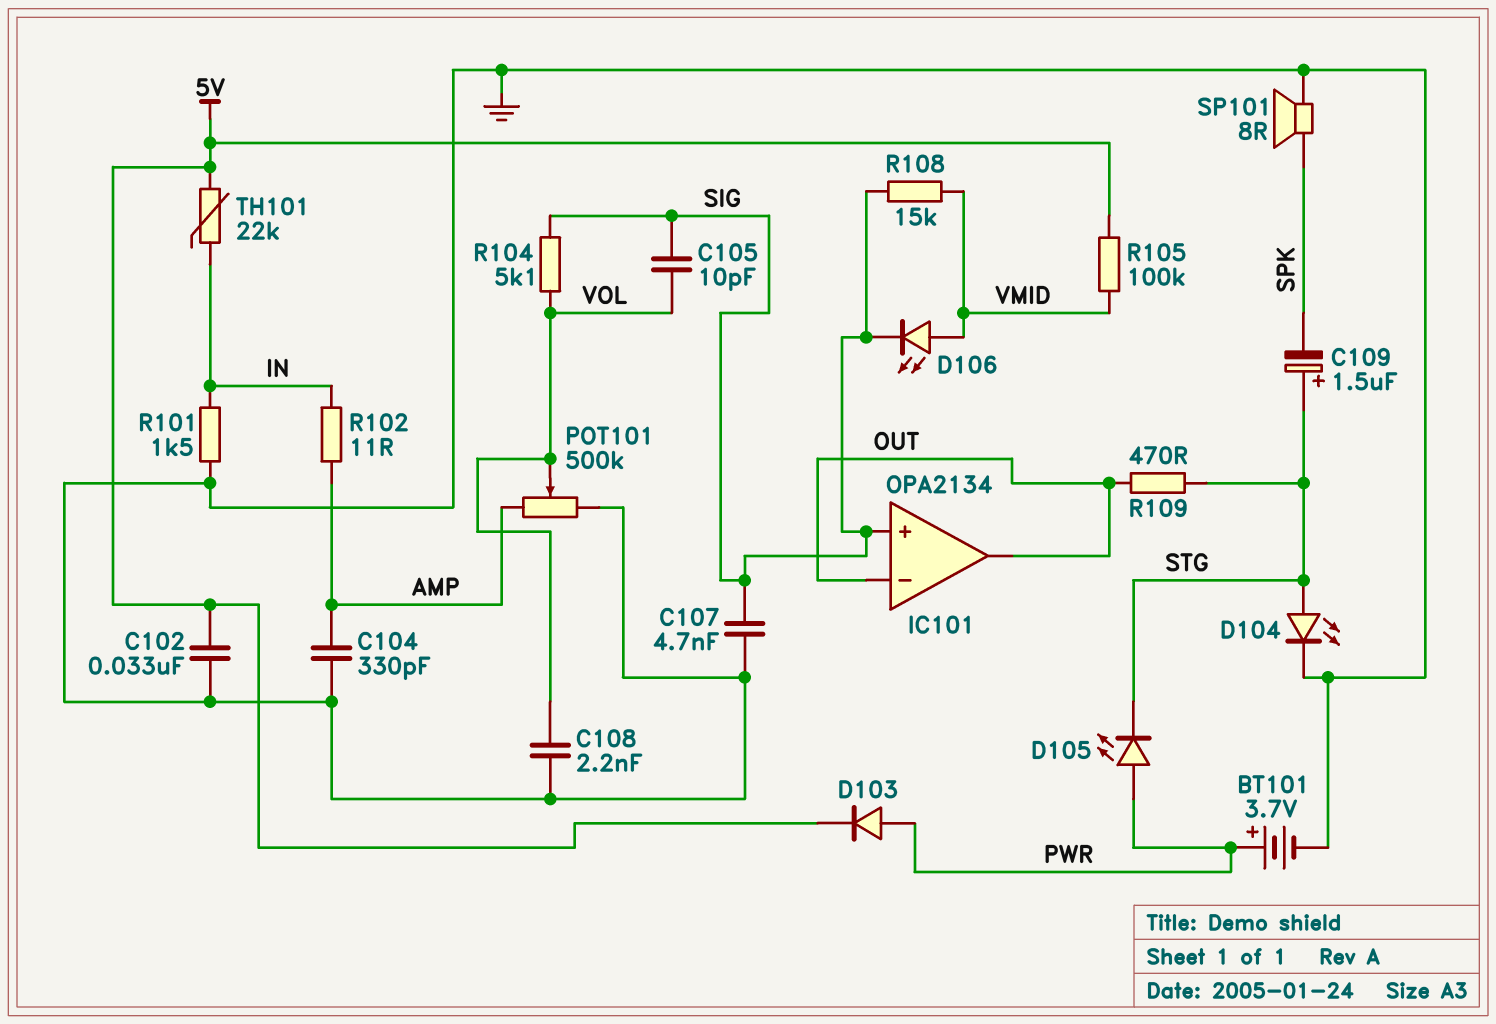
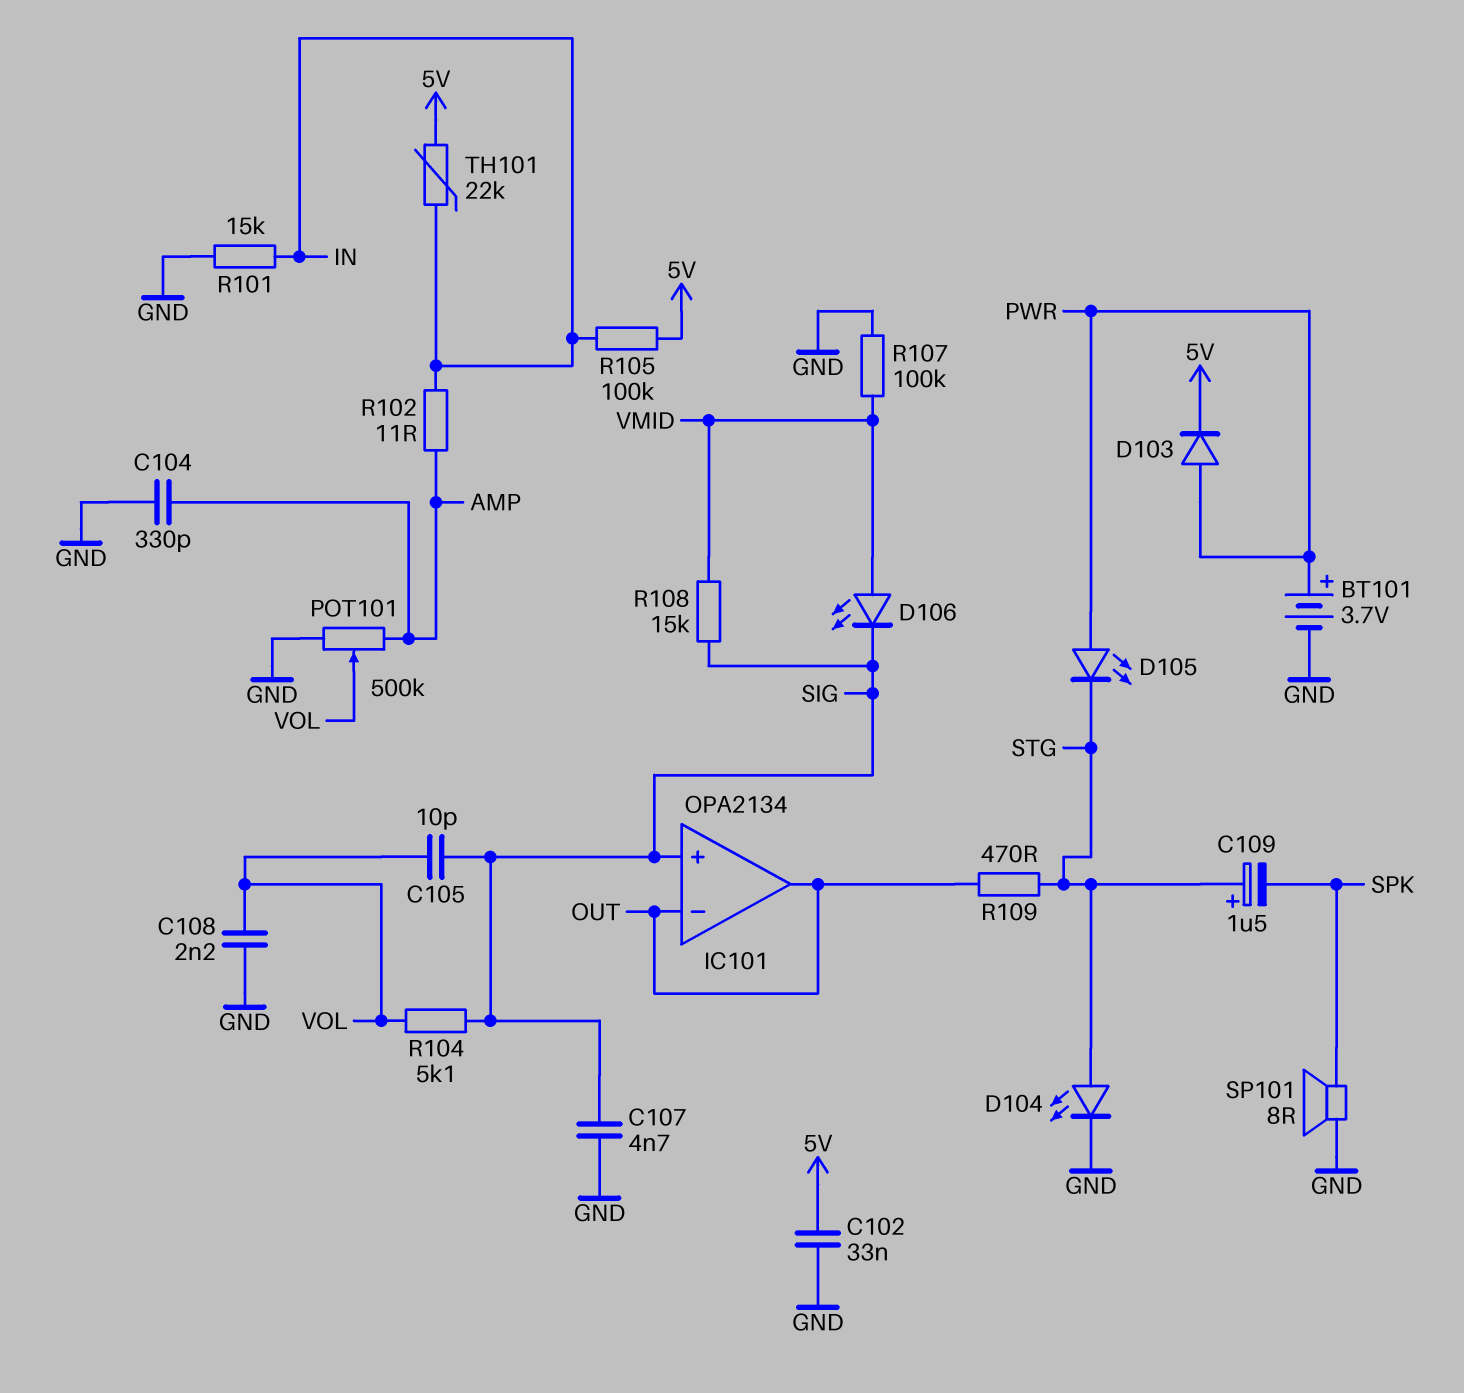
R101: 1.5k (GND, IN) -> 15k (GND, IN)
R105: 100k (5V, VMID) -> 100k (5V, IN)
R107: none -> 100k (GND, VMID)

